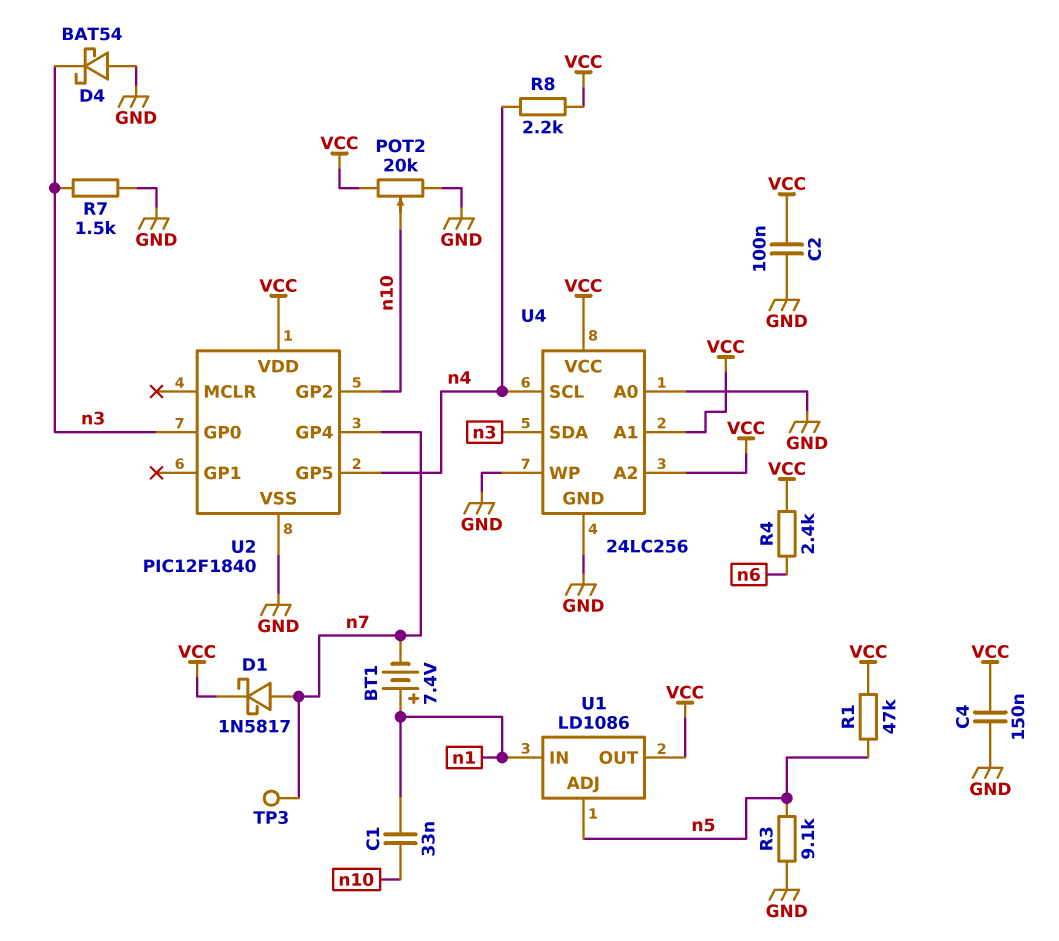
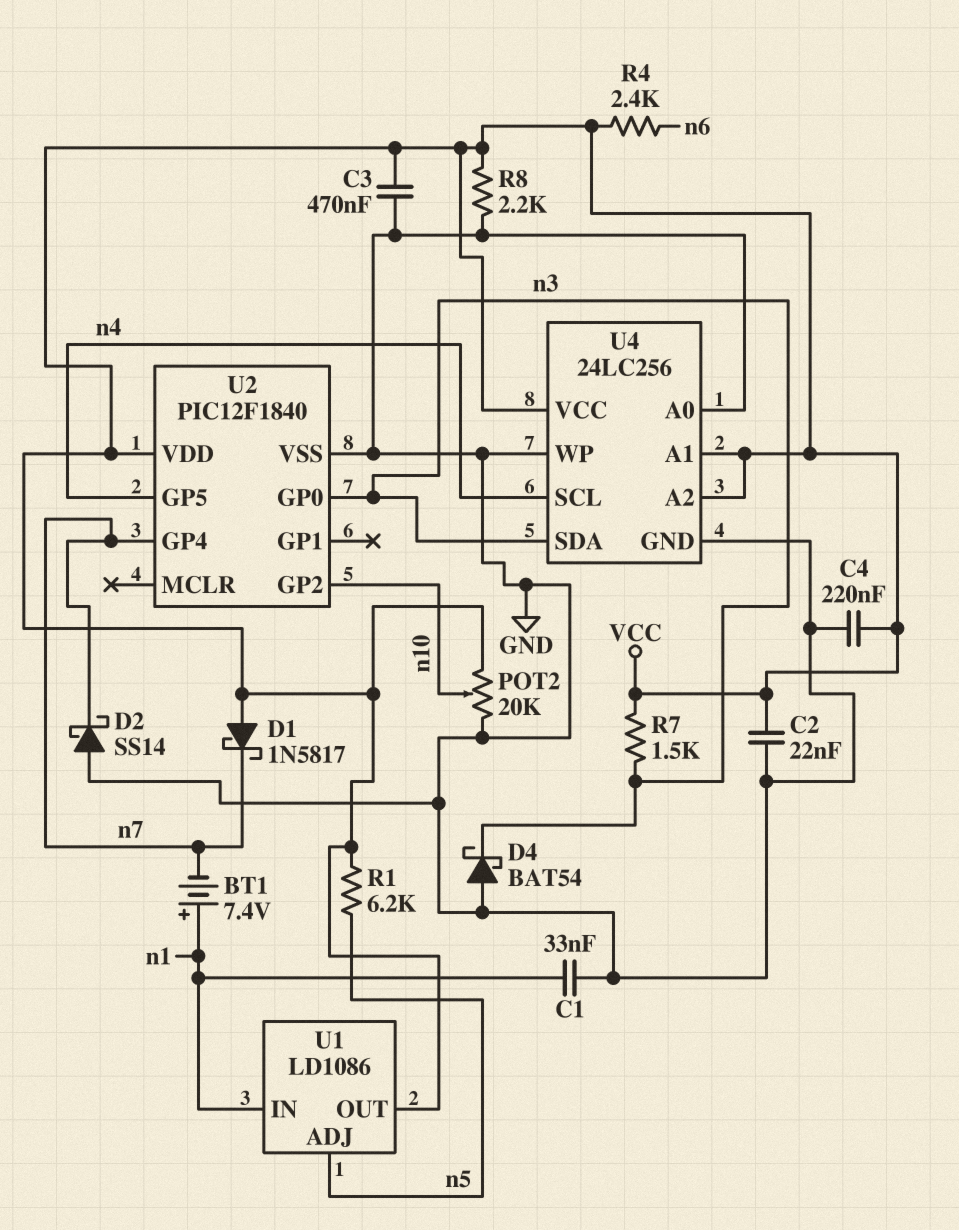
C1: 33nF (n1, n10) -> 33nF (GND, n1)
C2: 100nF (GND, VCC) -> 22nF (GND, VCC)
C3: none -> 470nF (GND, VCC)
C4: 150nF (GND, VCC) -> 220nF (GND, VCC)
D1: schottky 1N5817 (A n7, K VCC) -> schottky 1N5817 (A VCC, K n7)
D2: none -> schottky SS14 (A GND, K n7)
R1: 47k (VCC, n5) -> 6.2k (VCC, n5)
R3: 9.1k (GND, n5) -> none
R7: 1.5k (GND, n3) -> 1.5k (VCC, n3)
R8: 2.2k (VCC, n4) -> 2.2k (GND, VCC)
TP3: test point (n7) -> none

